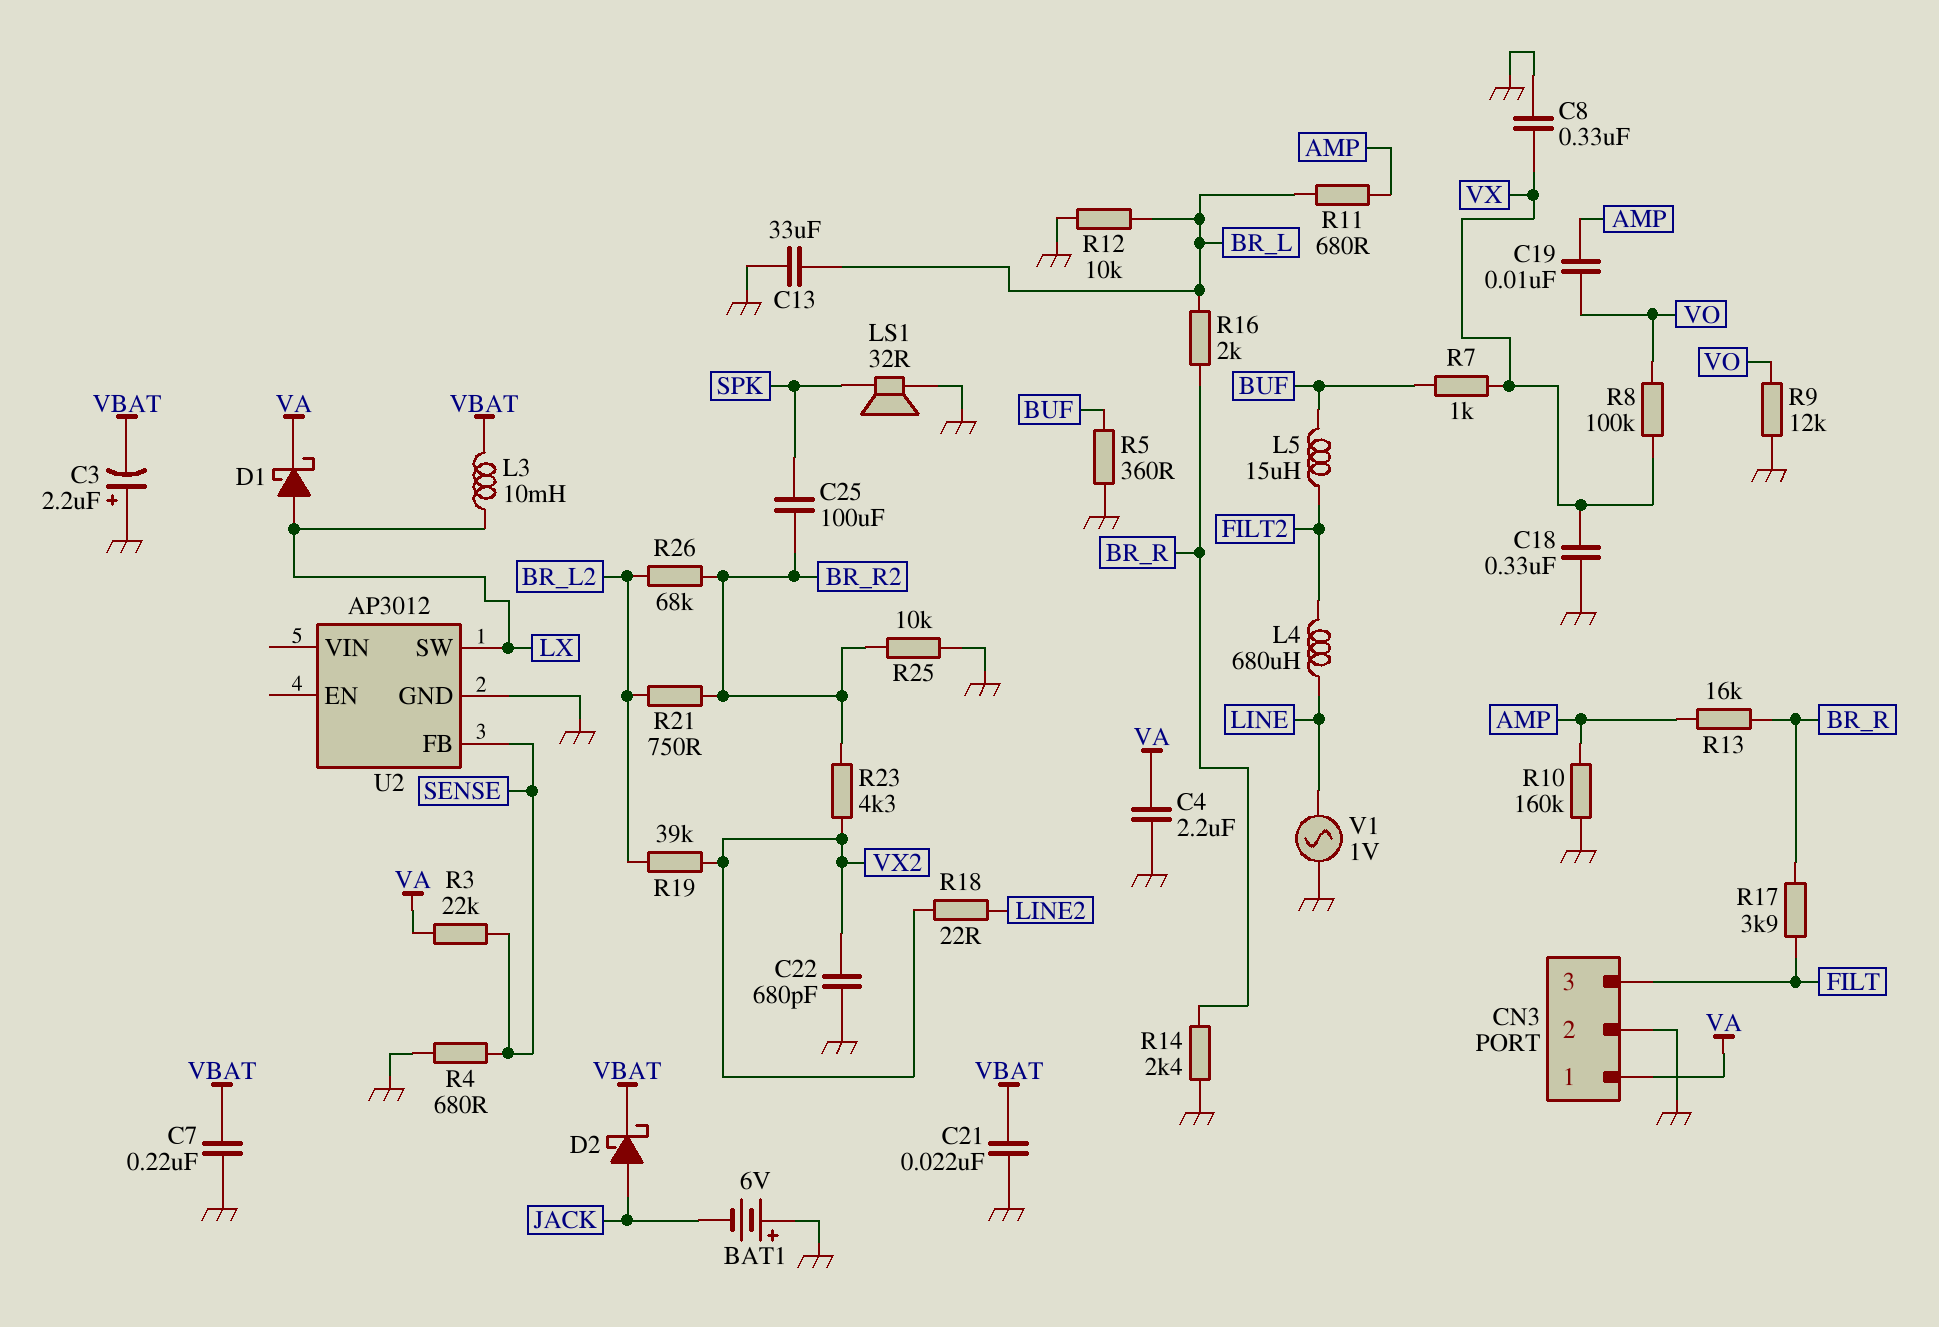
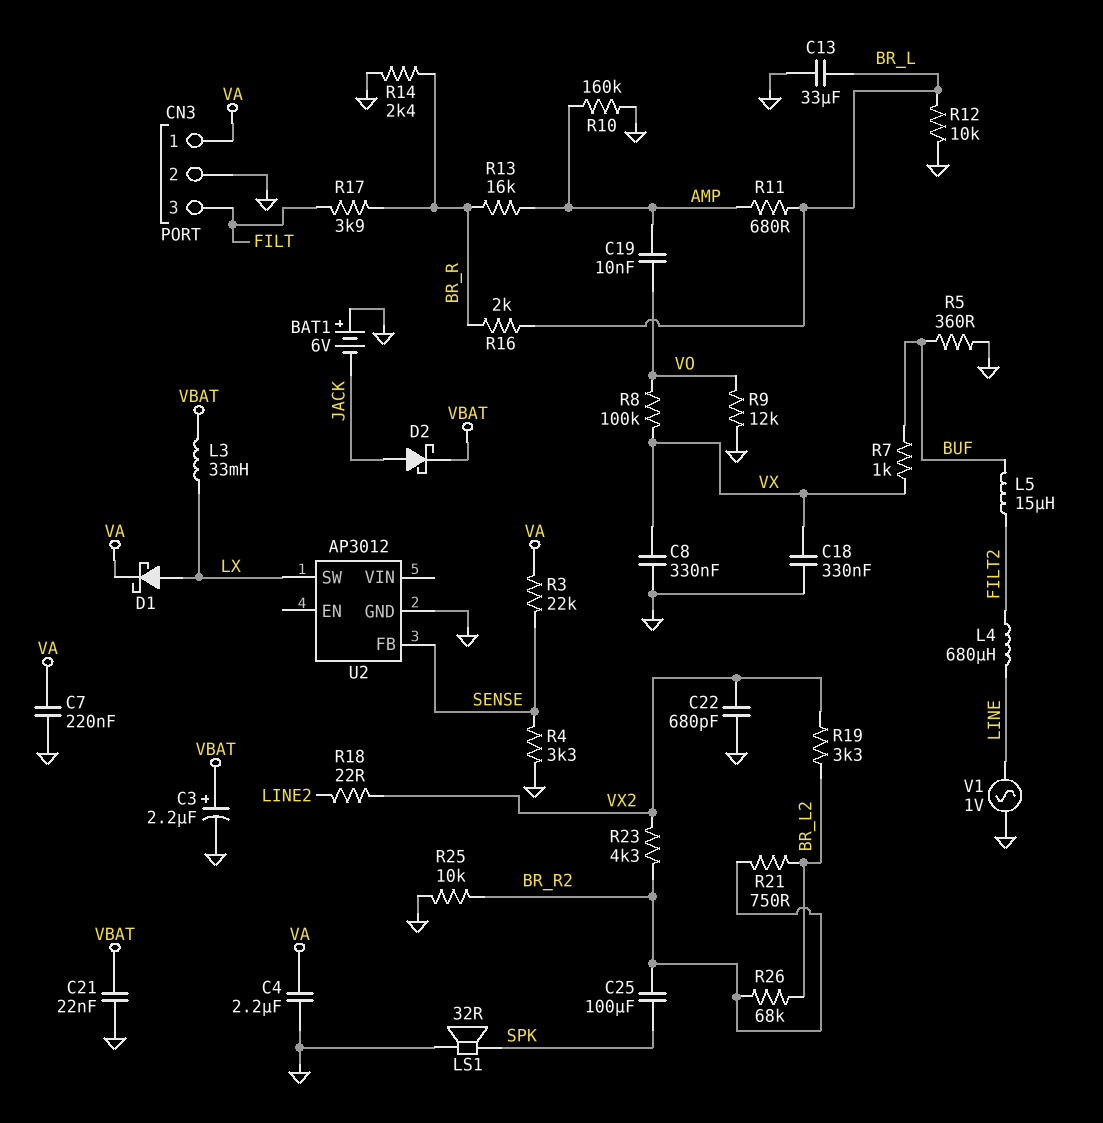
C3: 2.2uF (plus GND, minus VBAT) -> 2.2uF (plus VBAT, minus GND)
C7: 220nF (GND, VBAT) -> 220nF (GND, VA)
L3: 10mH (LX, VBAT) -> 33mH (LX, VBAT)
R4: 680 (GND, SENSE) -> 3.3k (GND, SENSE)
R19: 39k (BR_L2, VX2) -> 3.3k (BR_L2, VX2)

